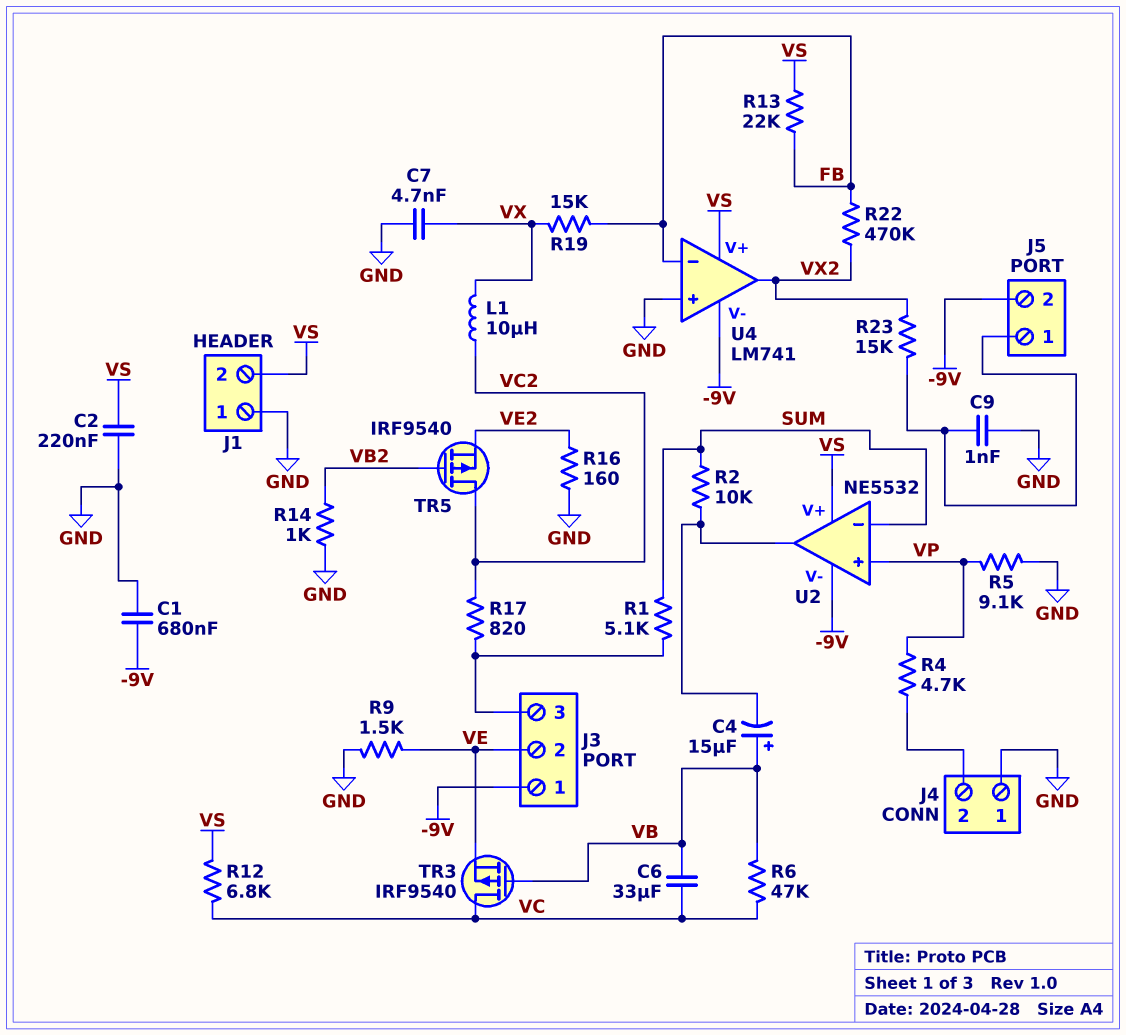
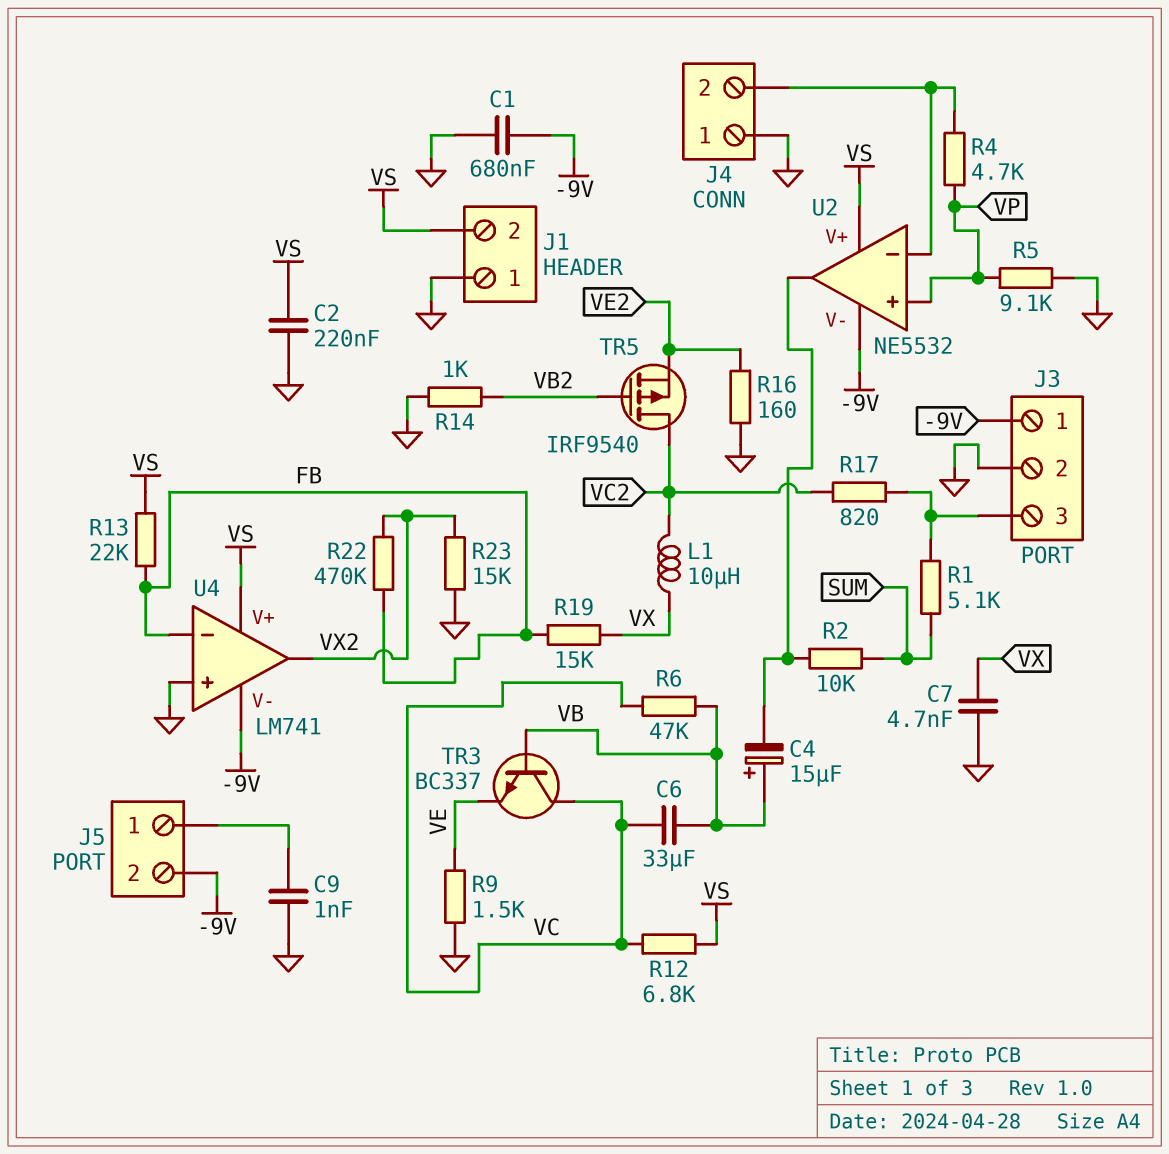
J3 pin 2: VE -> GND
R23: 15k (J5/1, VX2) -> 15k (GND, VX2)
TR3: PMOS IRF9540 (G VB, D VC, S VE) -> NPN BC337 (B VB, C VC, E VE)
U2 pin in-: SUM -> J4/2

